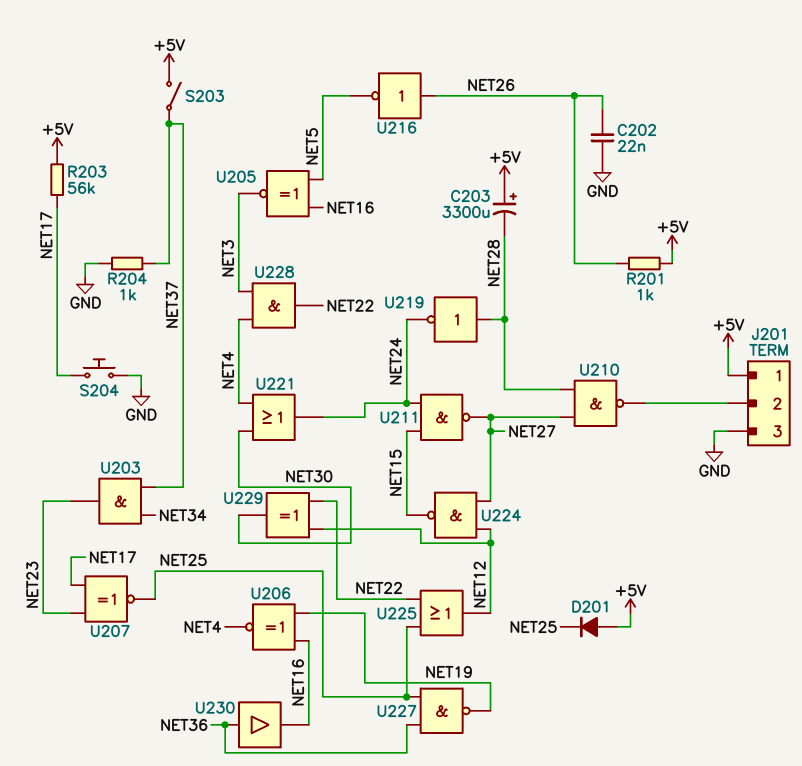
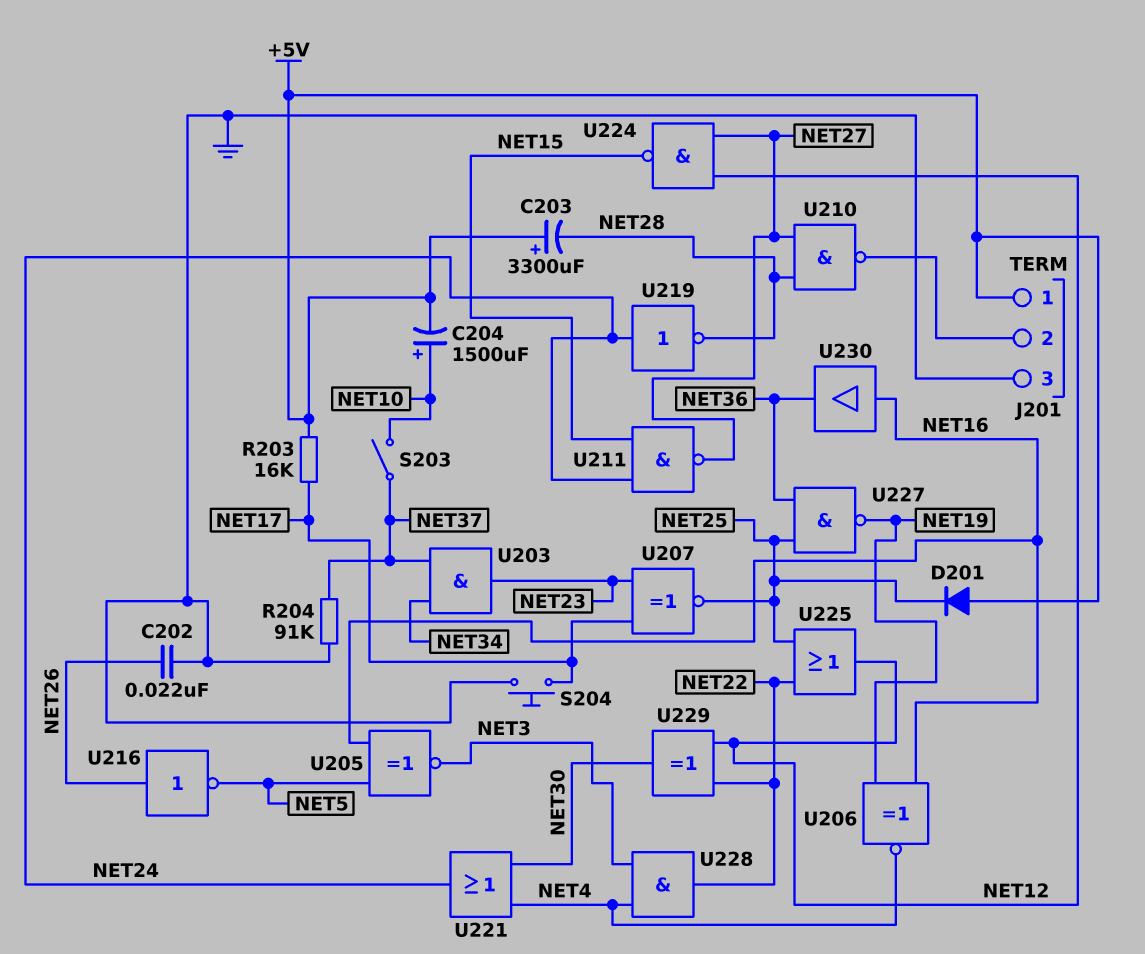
C204: none -> 1500uF (plus NET10, minus +5V)
R201: 1k (+5V, NET26) -> none
R203: 56k (+5V, NET17) -> 16k (+5V, NET17)
R204: 1k (GND, NET37) -> 91k (GND, NET37)
S203: switch (+5V, NET37) -> switch (NET10, NET37)
U219: NOT (in NET28, out NET24) -> NOT (in NET24, out NET28)
U230: buffer (in NET36, out NET16) -> buffer (in NET16, out NET36)

